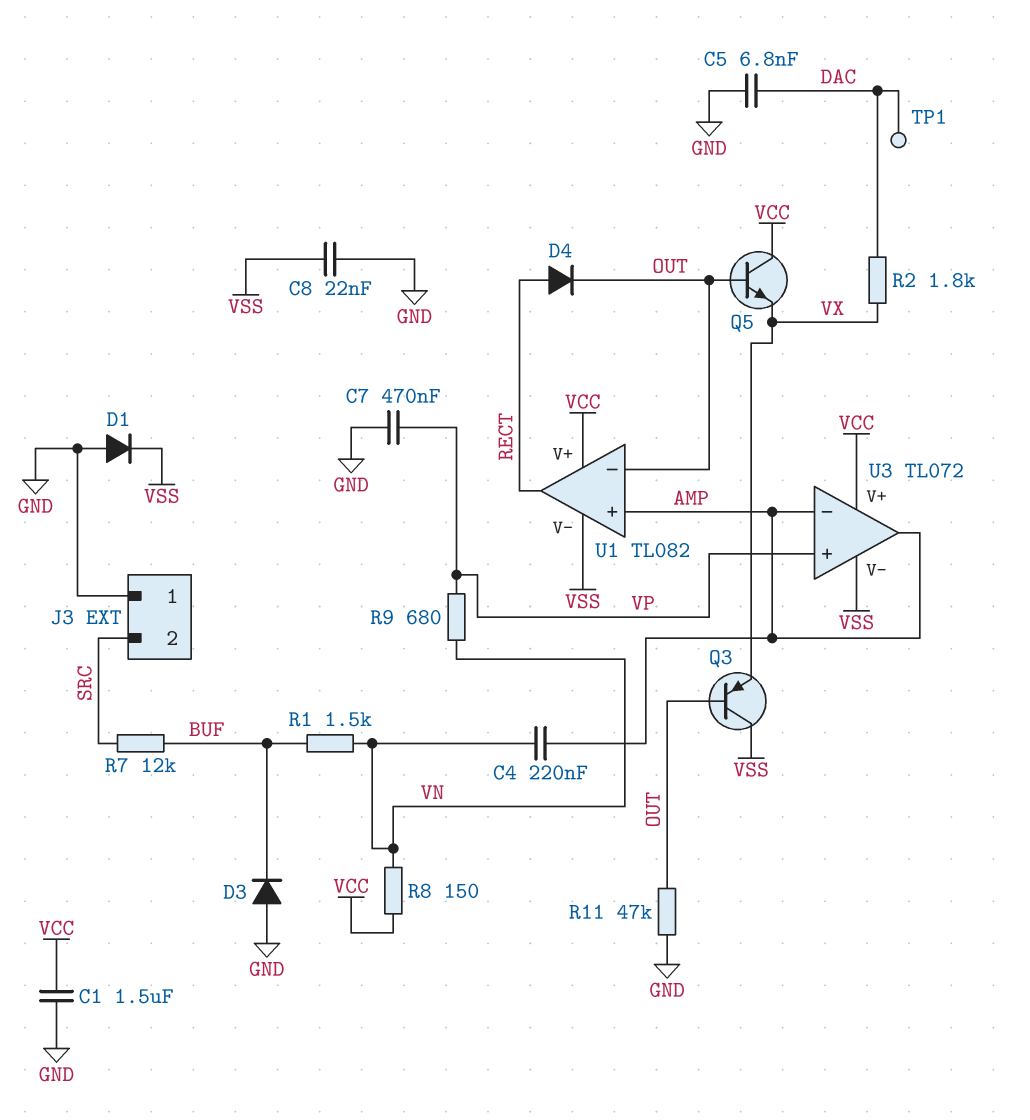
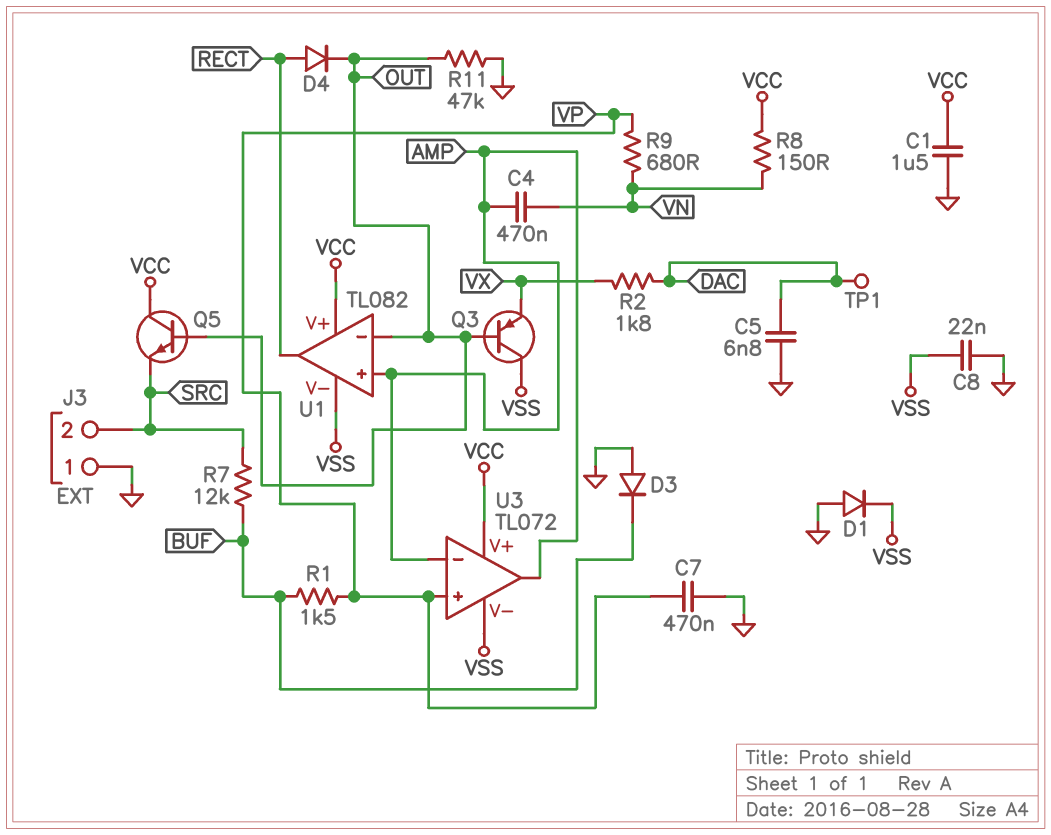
C4: 220nF (AMP, VN) -> 470nF (AMP, VN)
Q5: NPN (B OUT, C VCC, E VX) -> NPN (B OUT, C VCC, E SRC)
R1: 1.5k (BUF, VN) -> 1.5k (BUF, VP)

